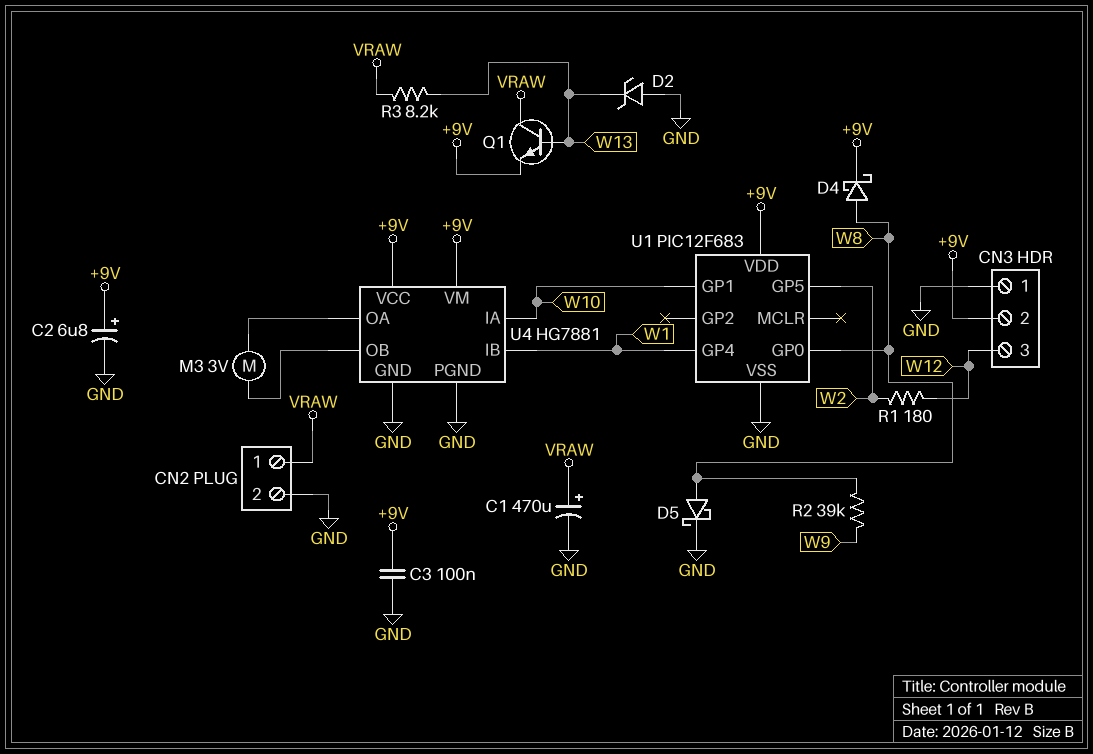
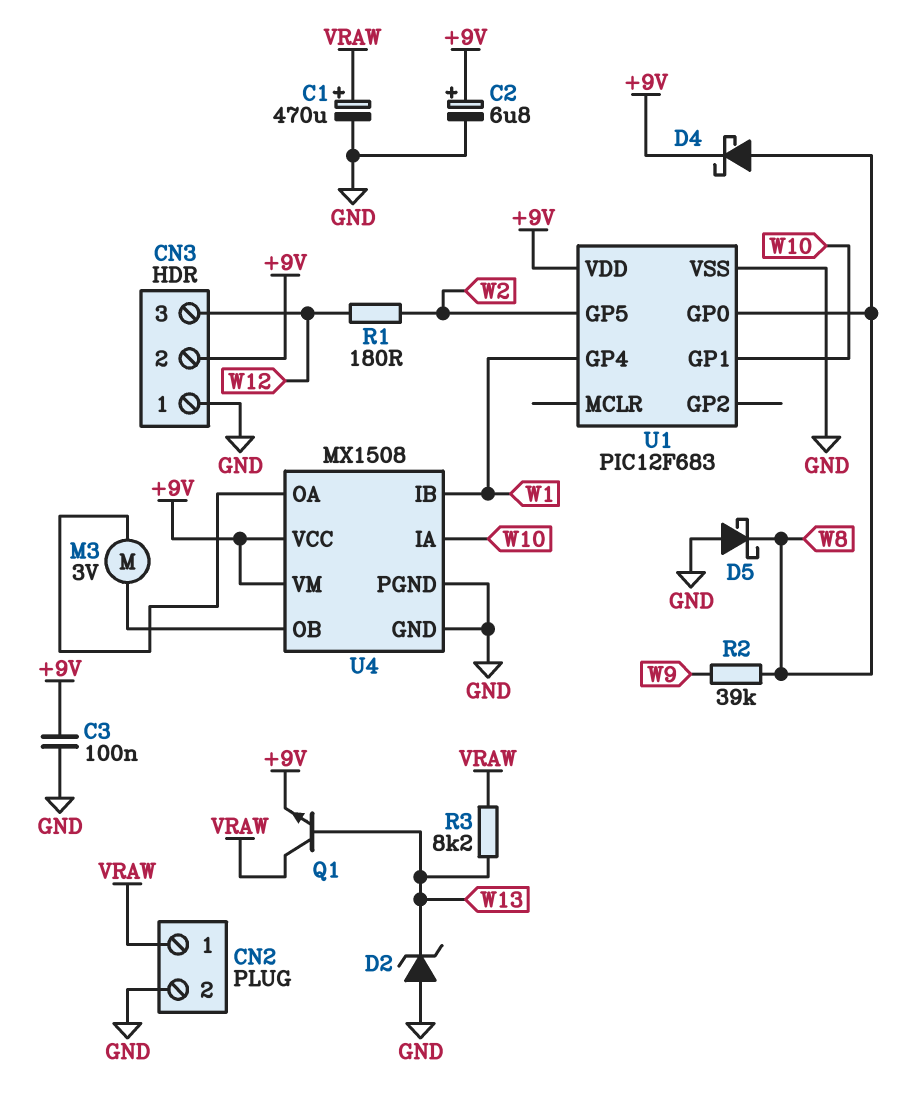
D5: schottky (A W8, K GND) -> schottky (A GND, K W8)
U4: HG7881 -> MX1508

